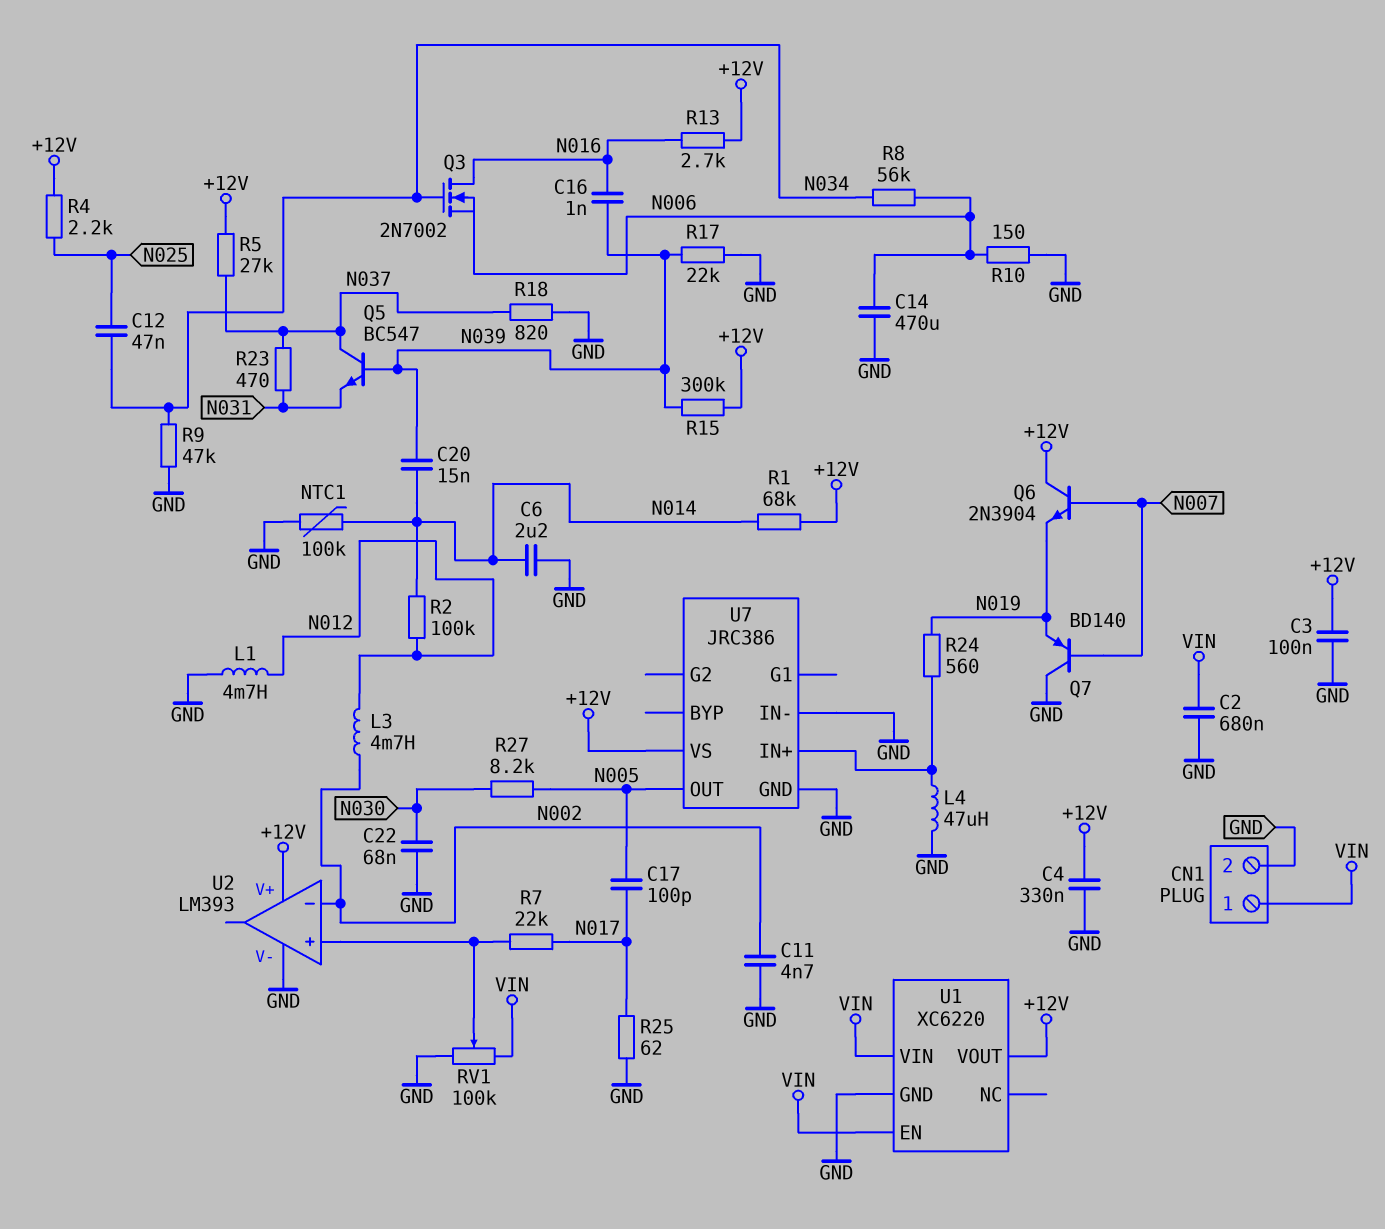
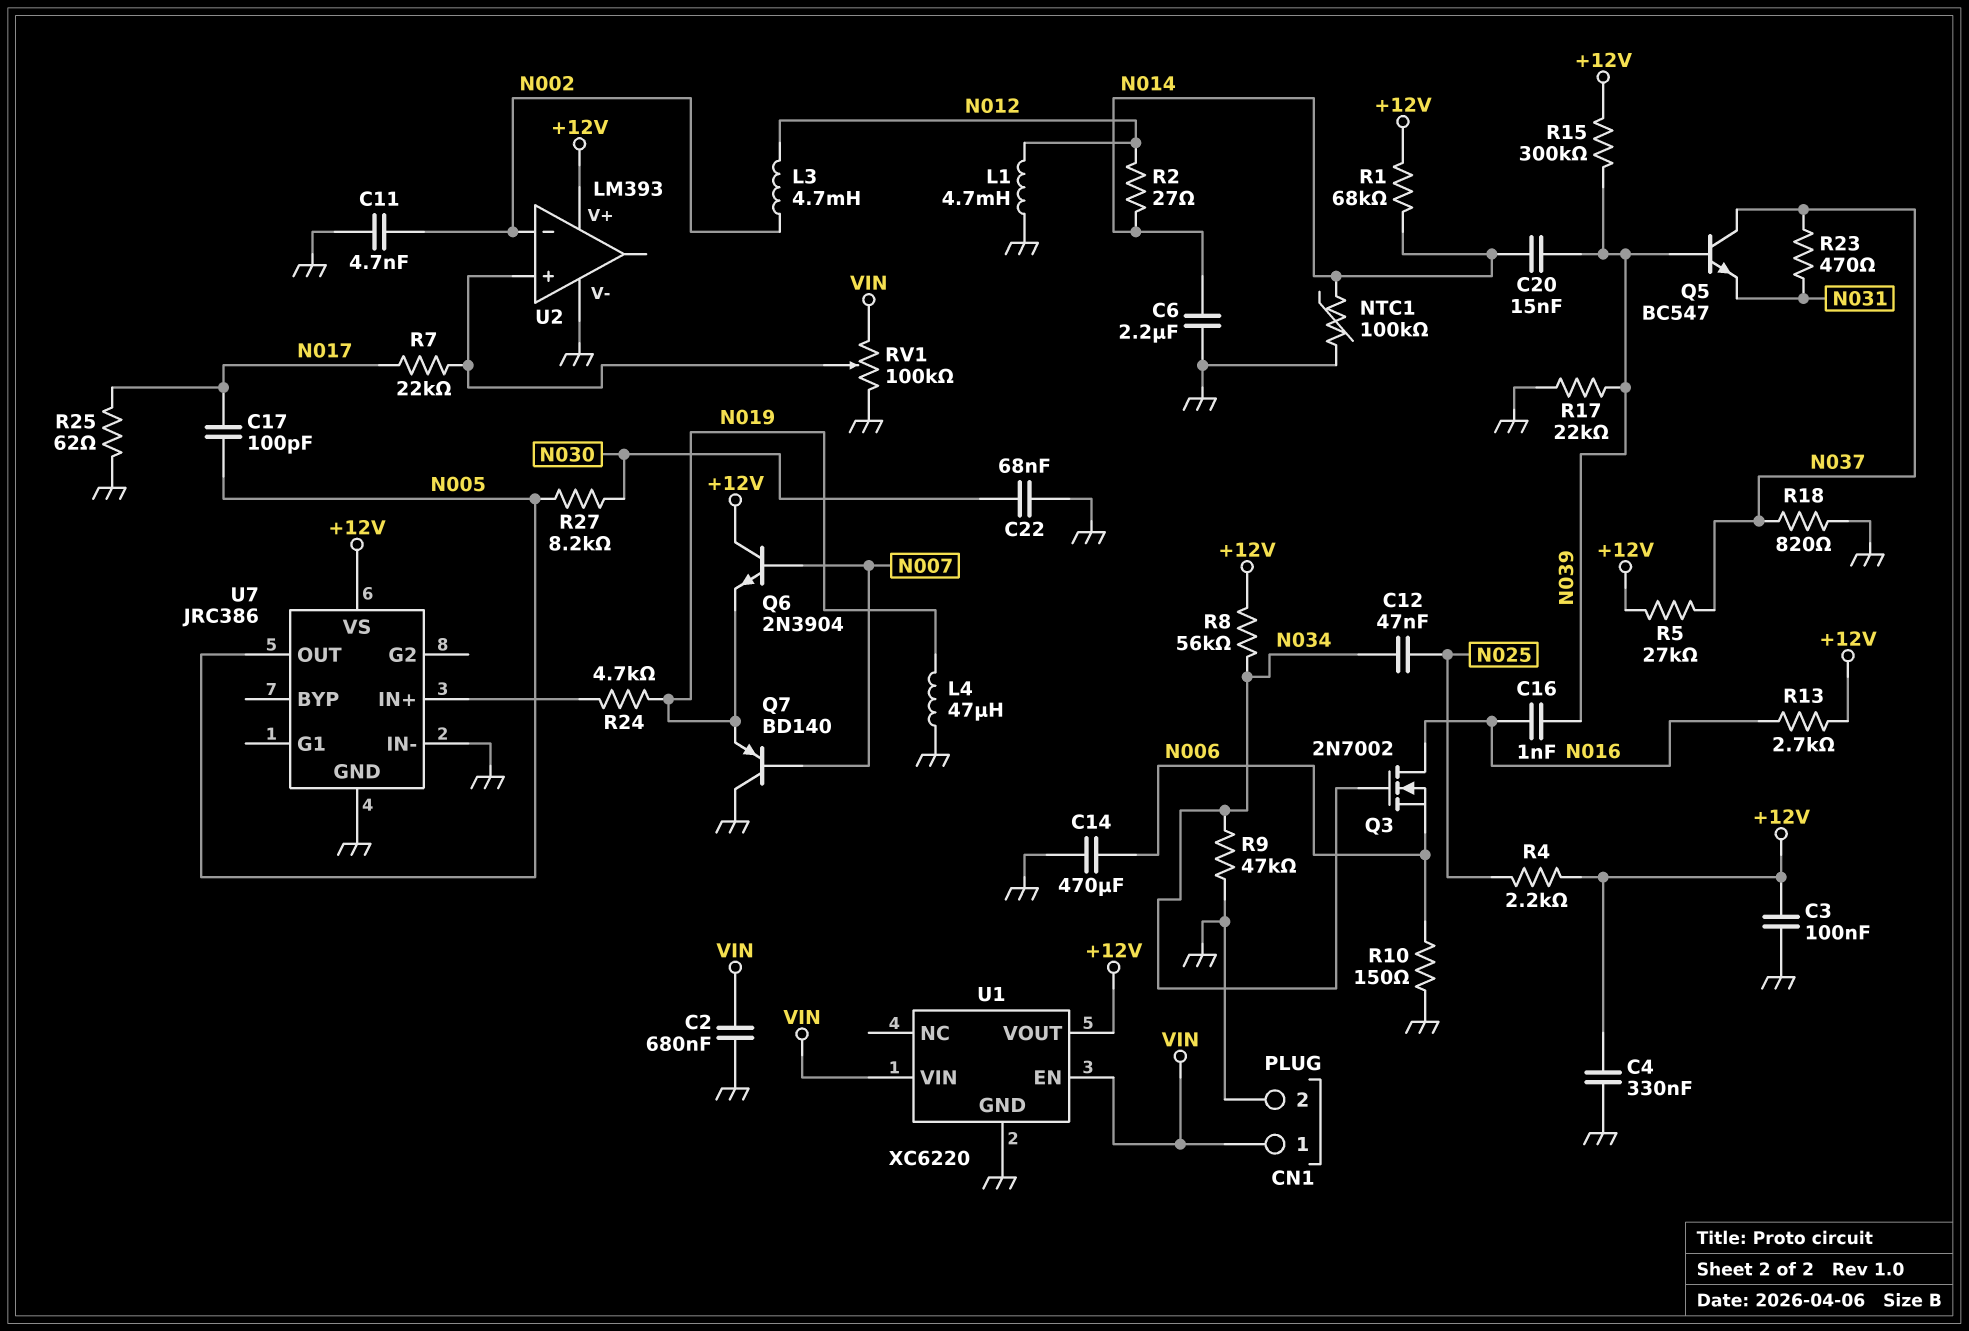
L4: 47uH (GND, U7/IN+) -> 47uH (GND, N019)
R2: 100k (N012, N014) -> 27 (N012, N014)
R8: 56k (N006, N034) -> 56k (+12V, N034)
R24: 560 (N019, U7/IN+) -> 4.7k (N019, U7/IN+)

